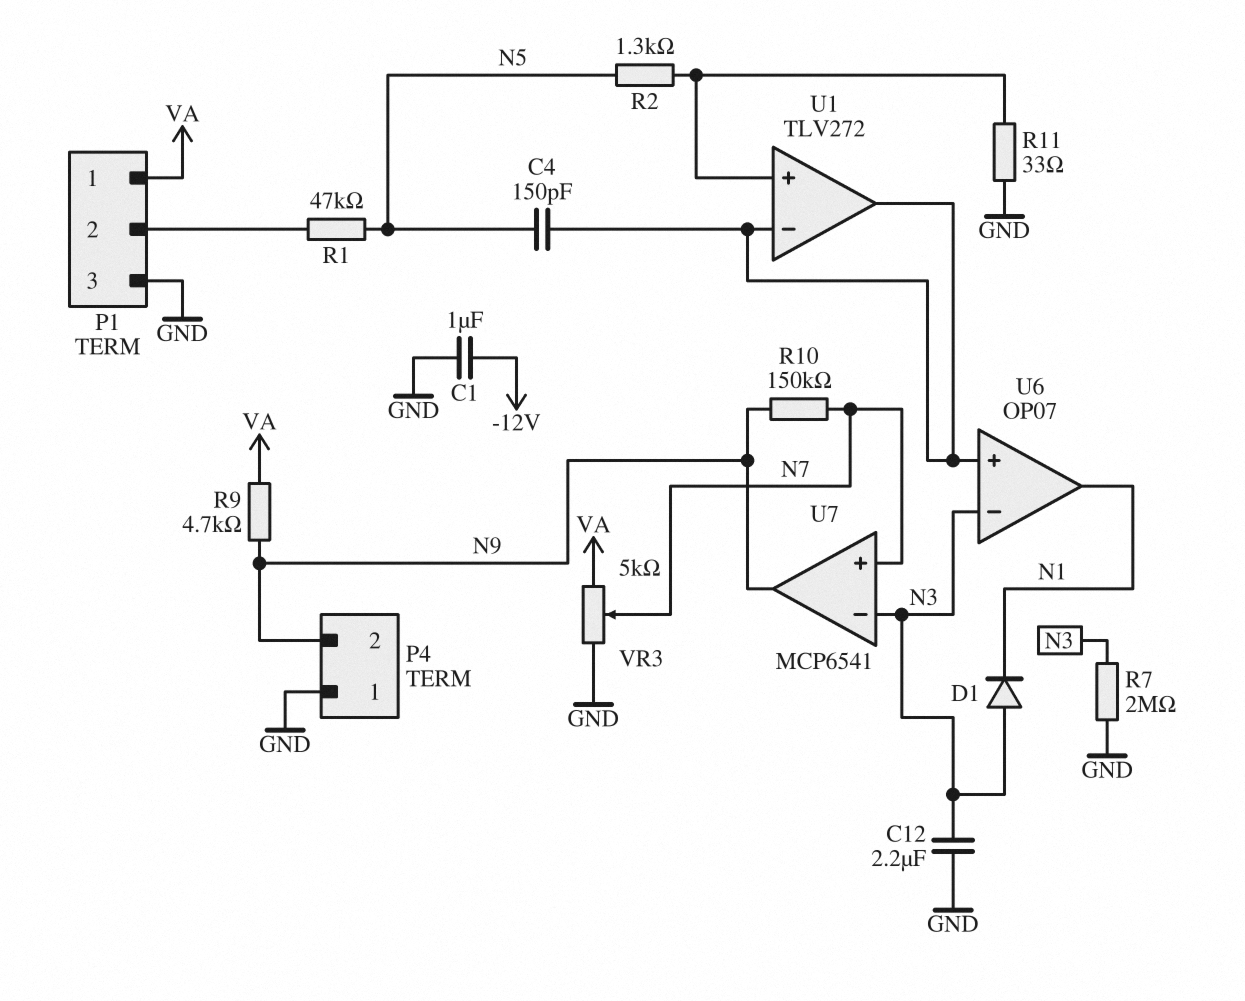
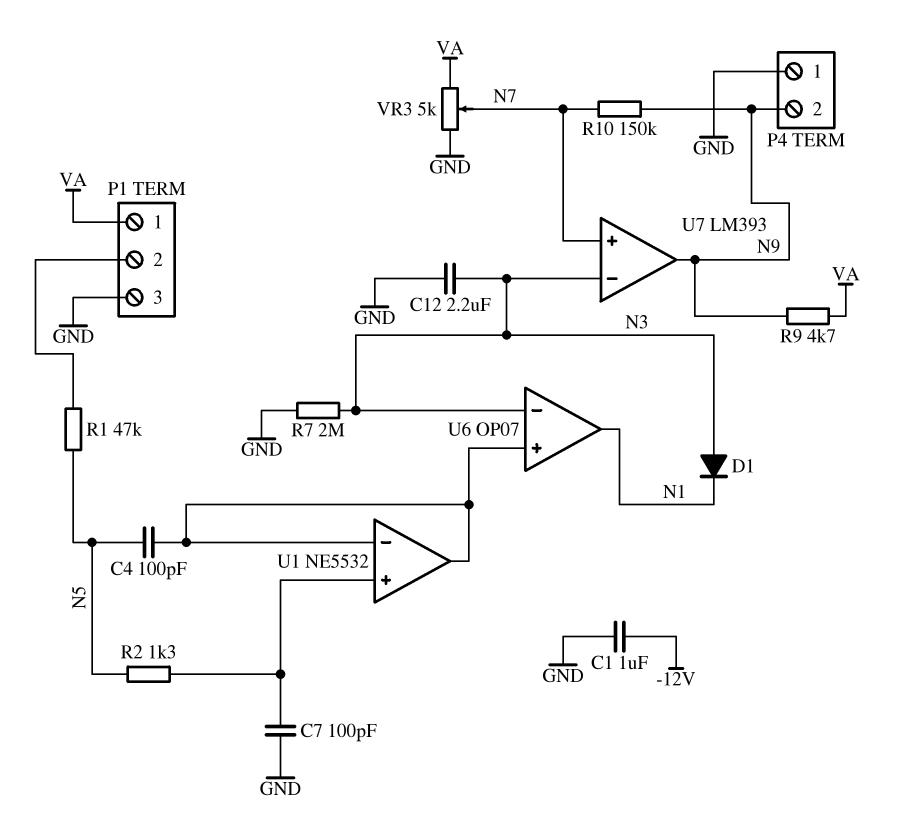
C4: 150pF (N5, U1/in-) -> 100pF (N5, U1/in-)
C7: none -> 100pF (GND, U1/in+)
R11: 33 (GND, U1/in+) -> none
U1: TLV272 -> NE5532
U7: MCP6541 -> LM393

